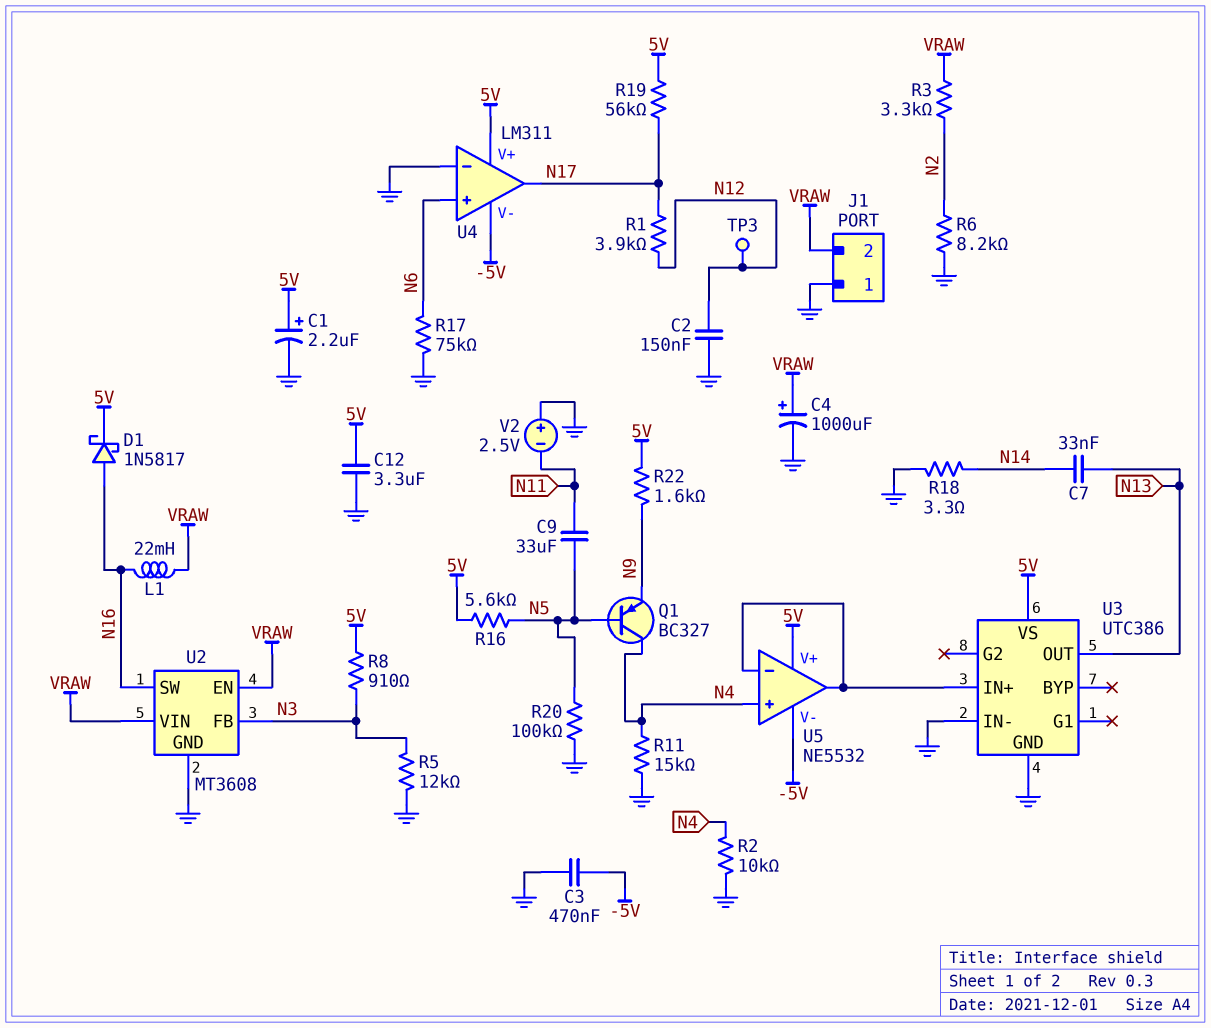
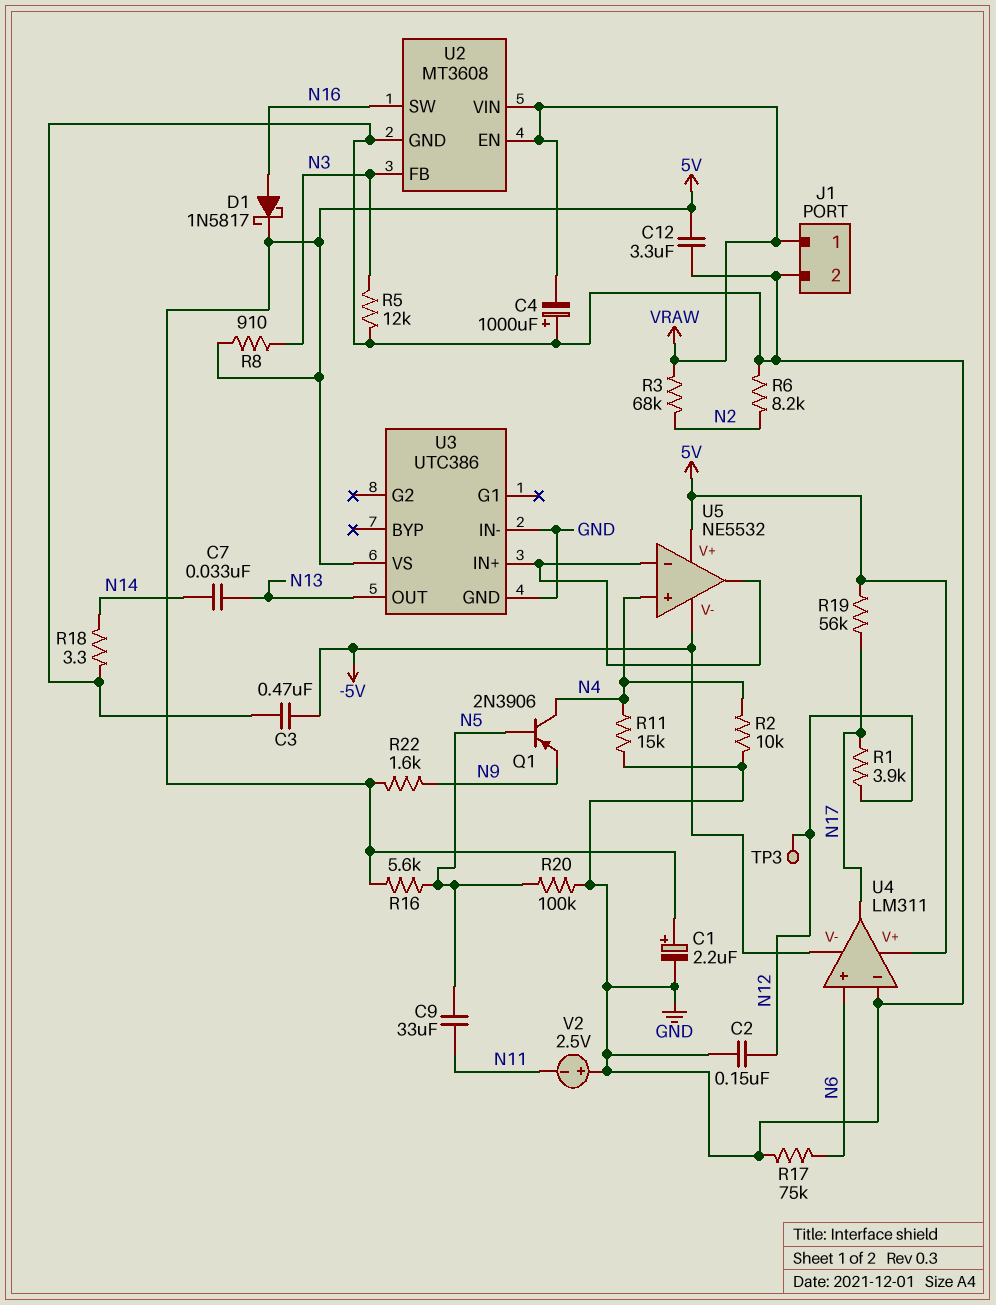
C4: 1000uF (plus VRAW, minus GND) -> 1000uF (plus GND, minus VRAW)
J1 pin 1: GND -> VRAW
J1 pin 2: VRAW -> GND
L1: 22mH (N16, VRAW) -> none
Q1: PNP BC327 (B N5, C N4, E N9) -> PNP 2N3906 (B N5, C N4, E N9)
R3: 3.3k (N2, VRAW) -> 68k (N2, VRAW)

